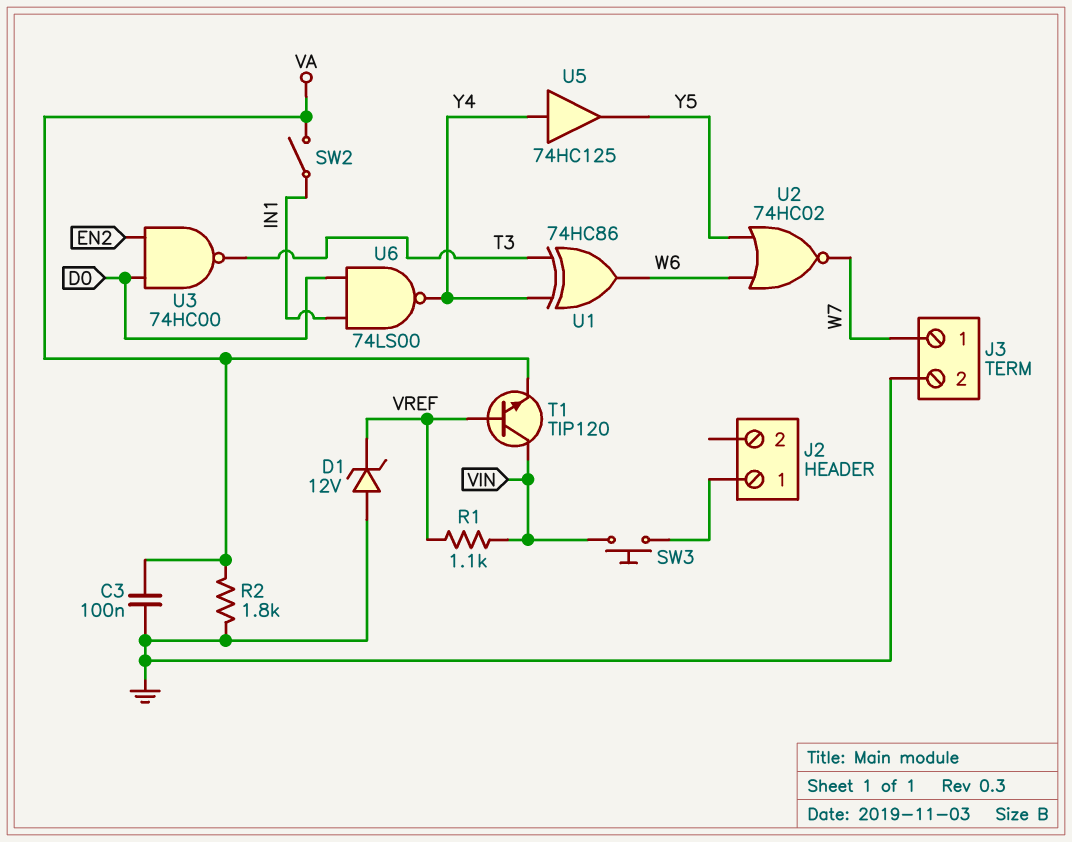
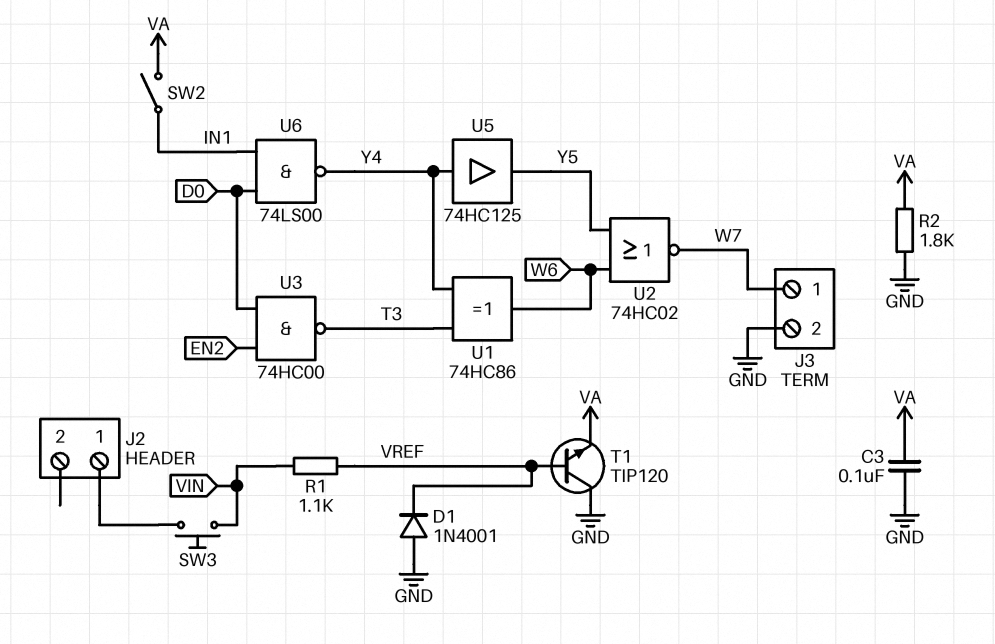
D1: zener 12V (A GND, K VREF) -> diode 1N4001 (A GND, K VREF)
T1: NPN TIP120 (B VREF, C VIN, E VA) -> NPN TIP120 (B VREF, C GND, E VA)

